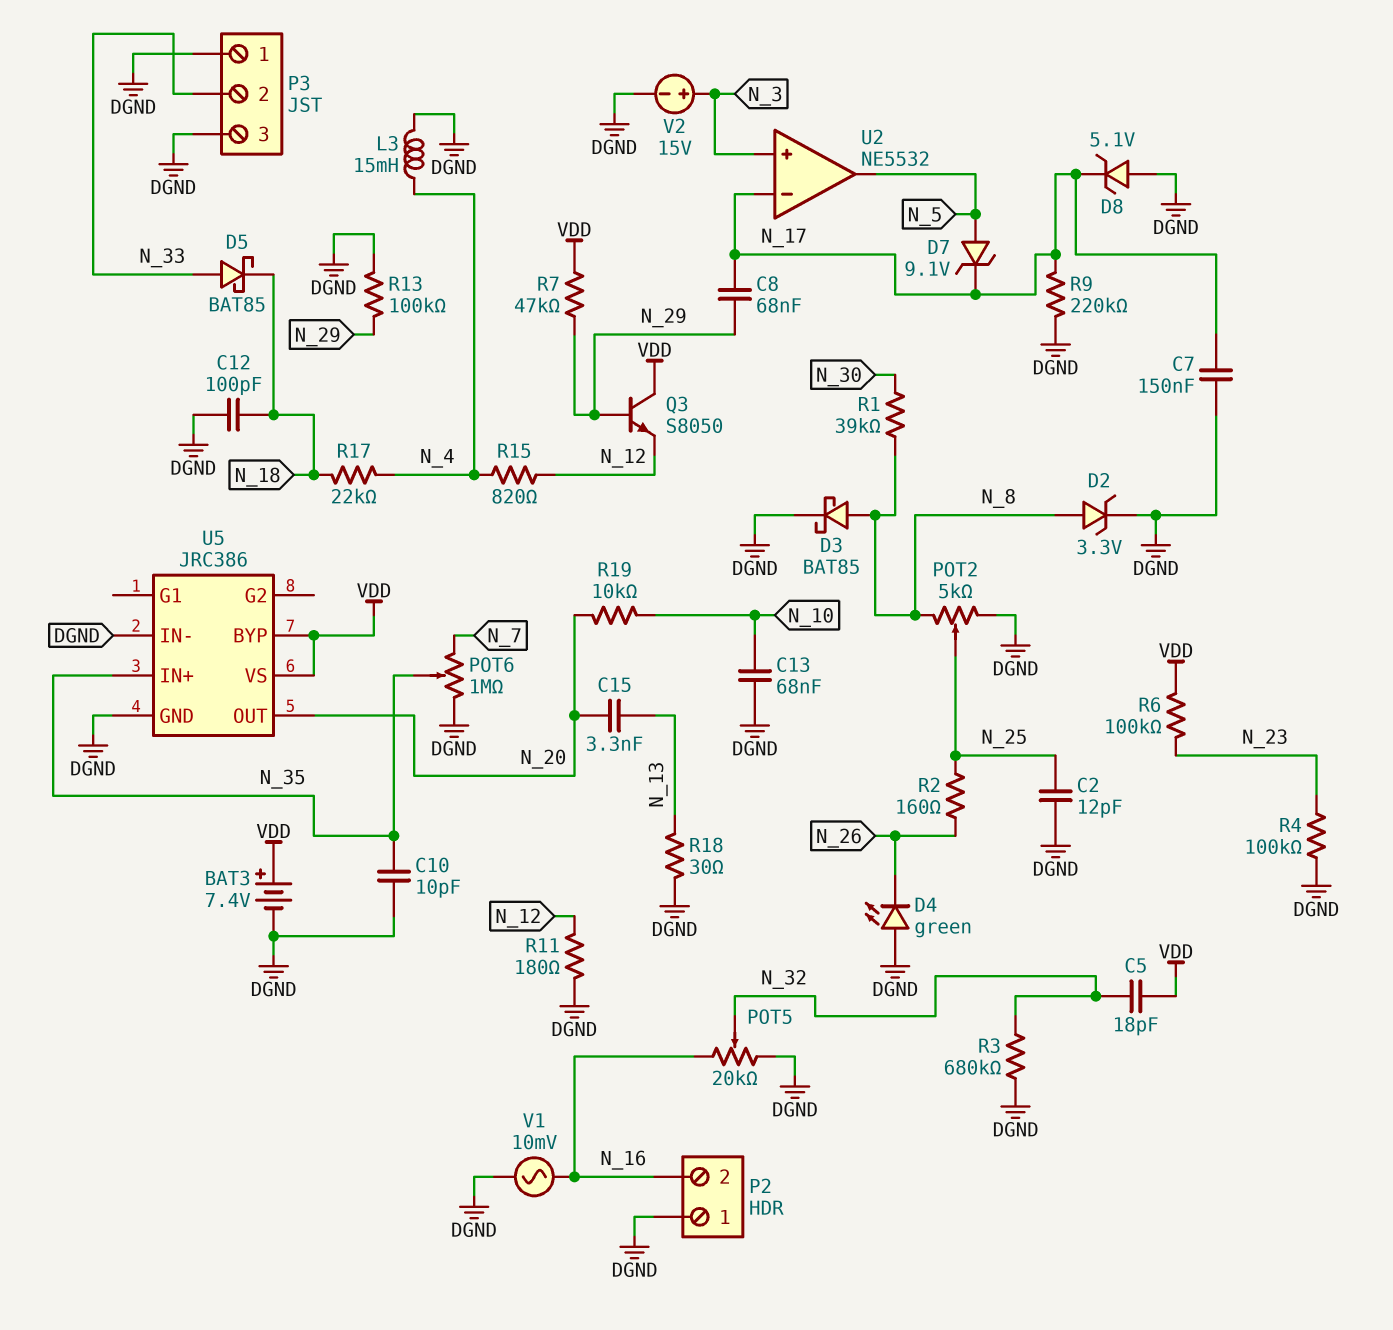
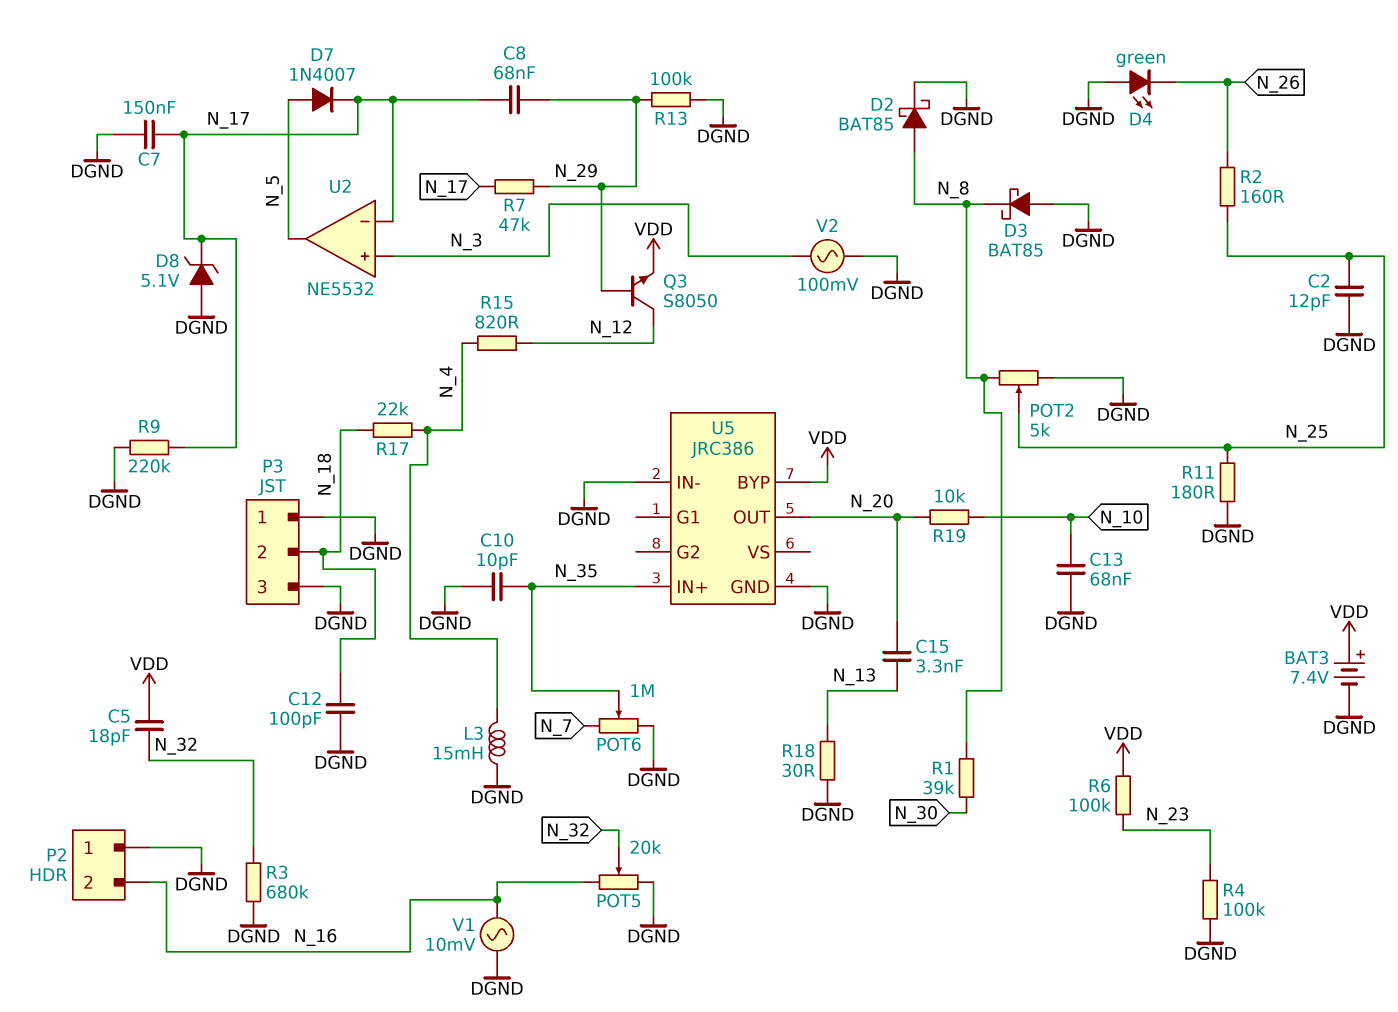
D2: zener 3.3V (A N_8, K DGND) -> schottky BAT85 (A N_8, K DGND)
D3: schottky BAT85 (A N_8, K DGND) -> schottky BAT85 (A DGND, K N_8)
D5: schottky BAT85 (A N_33, K N_18) -> none
D7: zener 9.1V (A N_5, K N_17) -> diode 1N4007 (A N_5, K N_17)
P3 pin 2: N_33 -> N_18
Q3: NPN S8050 (B N_29, C VDD, E N_12) -> NPN S8050 (B N_29, C N_12, E VDD)
R7: 47k (N_29, VDD) -> 47k (N_17, N_29)
R11: 180 (DGND, N_12) -> 180 (DGND, N_25)
U5 pin VS: VDD -> none
V2: 15V (plus N_3, minus DGND) -> AC 100mV (DGND, N_3)

